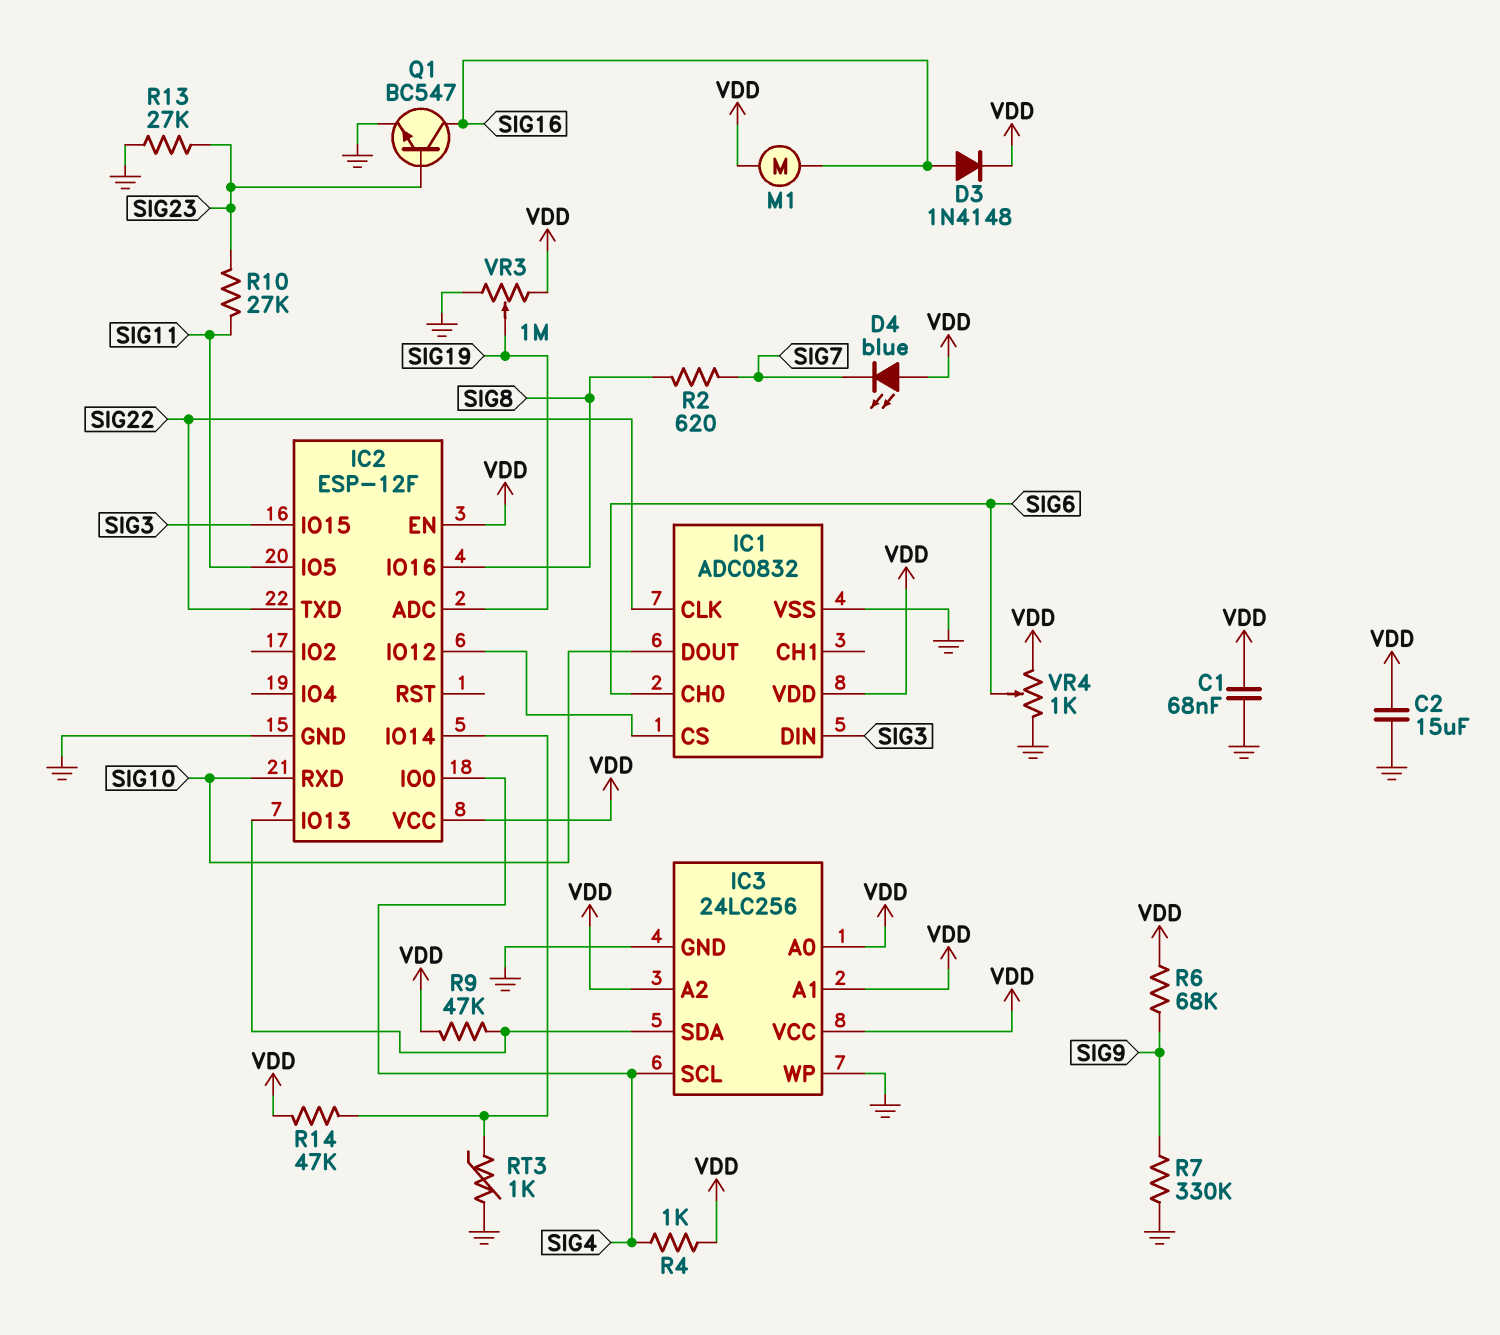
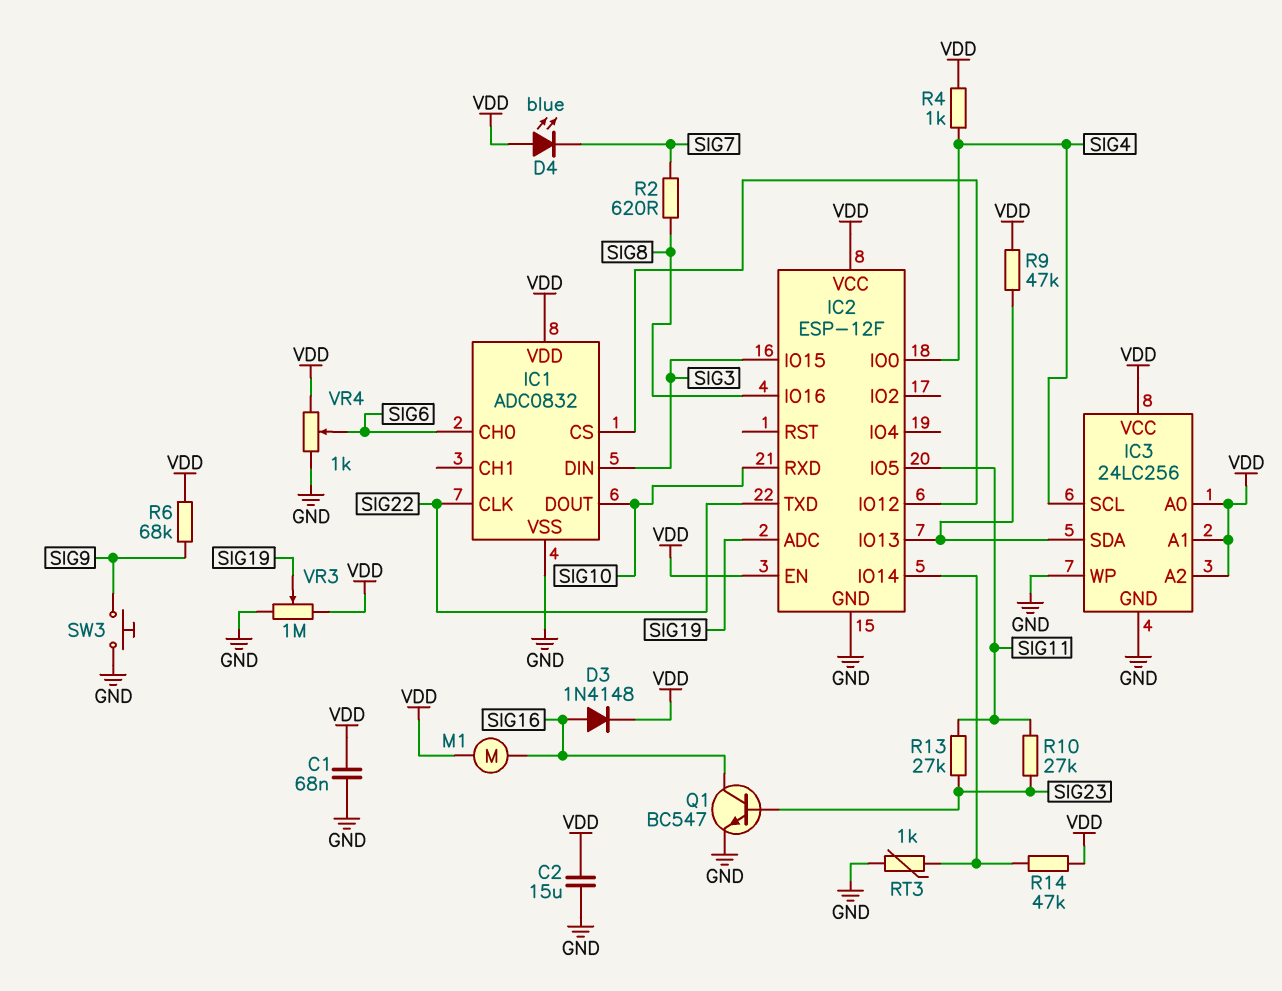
R7: 330k (GND, SIG9) -> none
R13: 27k (GND, SIG23) -> 27k (SIG11, SIG23)
SW3: none -> button (GND, SIG9)

